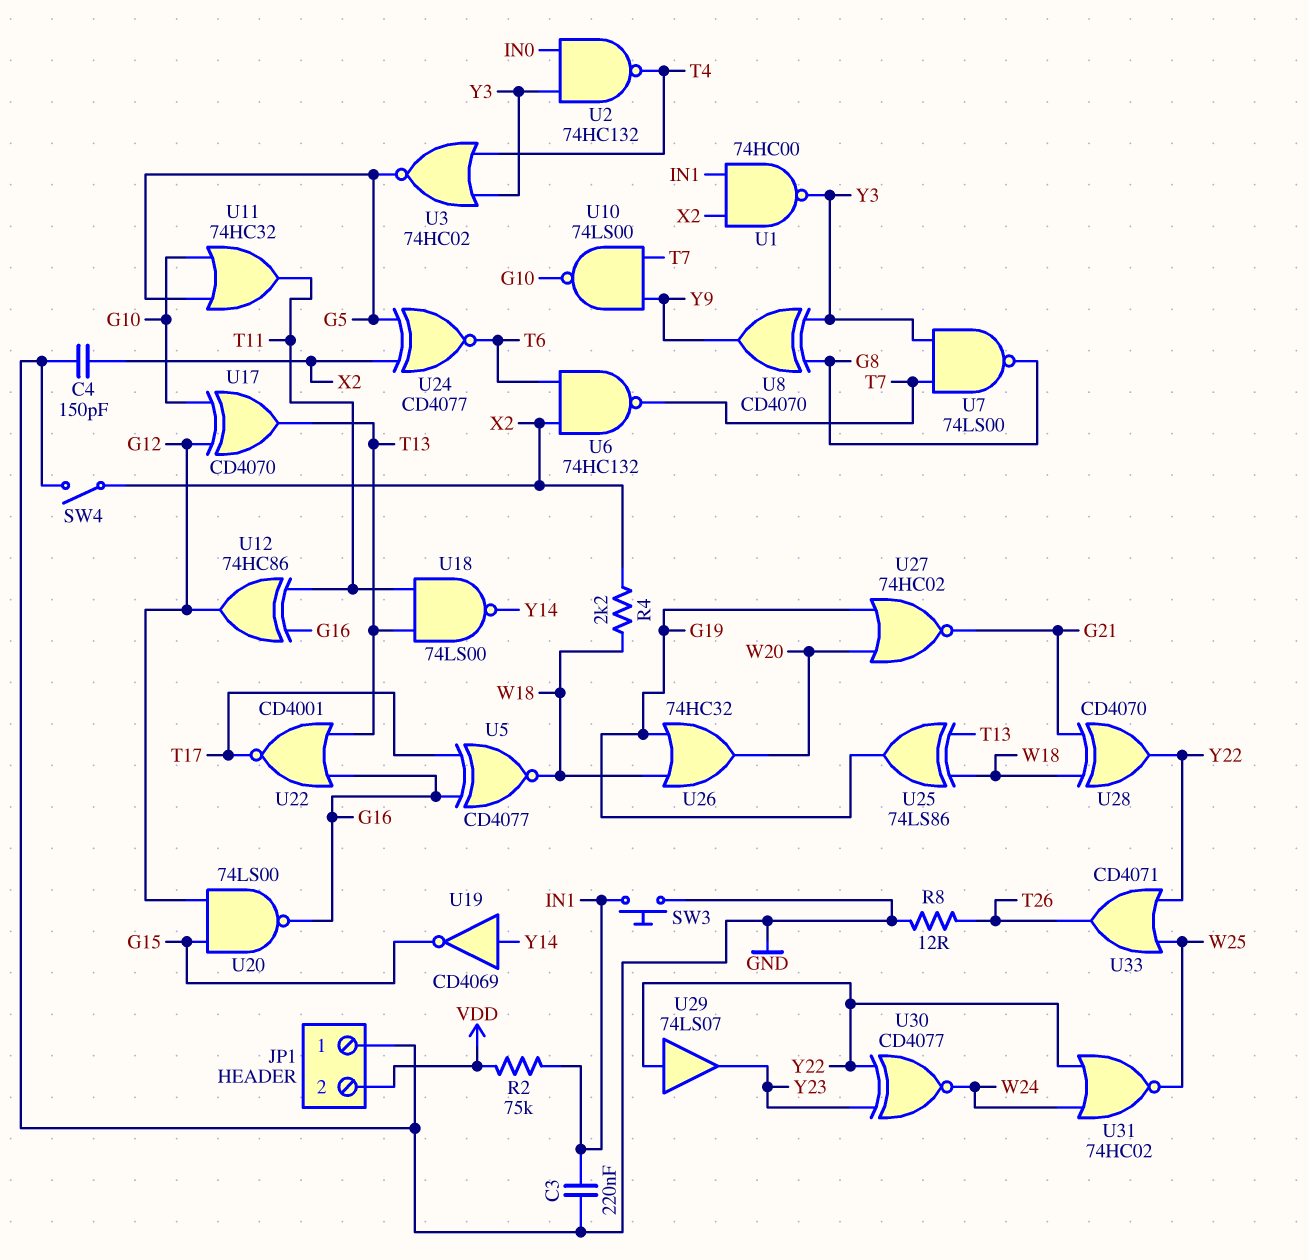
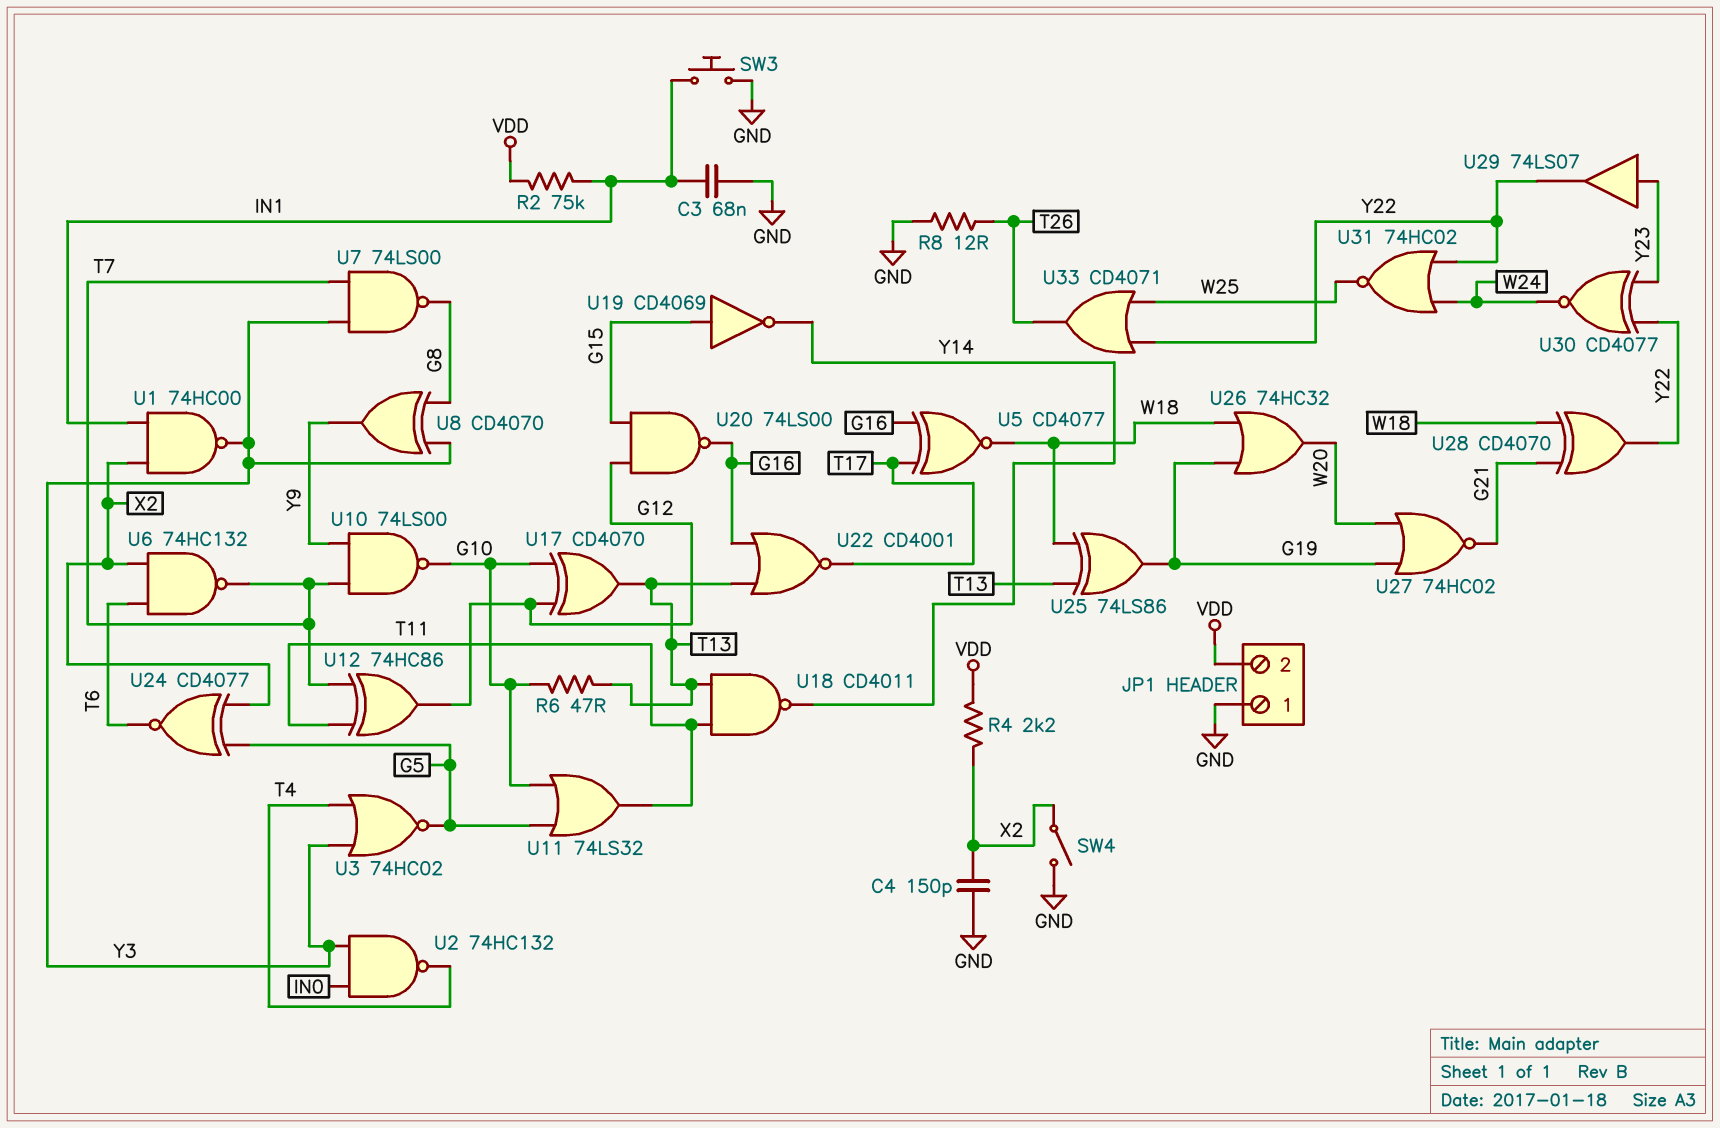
C3: 220nF (GND, IN1) -> 68nF (GND, IN1)
R4: 2.2k (W18, X2) -> 2.2k (VDD, X2)
R6: none -> 47 (G10, T13)
U11: OR 74HC32 (in G5, in G10, out T11) -> OR 74LS32 (in G5, in G10, out T11)
U12: XOR 74HC86 (in G16, in T11, out G12) -> XOR 74HC86 (in T7, in T11, out G12)
U18: NAND 74LS00 (in T11, in T13, out Y14) -> NAND CD4011 (in T11, in T13, out Y14)
U19: NOT CD4069 (in Y14, out G15) -> NOT CD4069 (in G15, out Y14)
U29: buffer 74LS07 (in Y22, out Y23) -> buffer 74LS07 (in Y23, out Y22)

